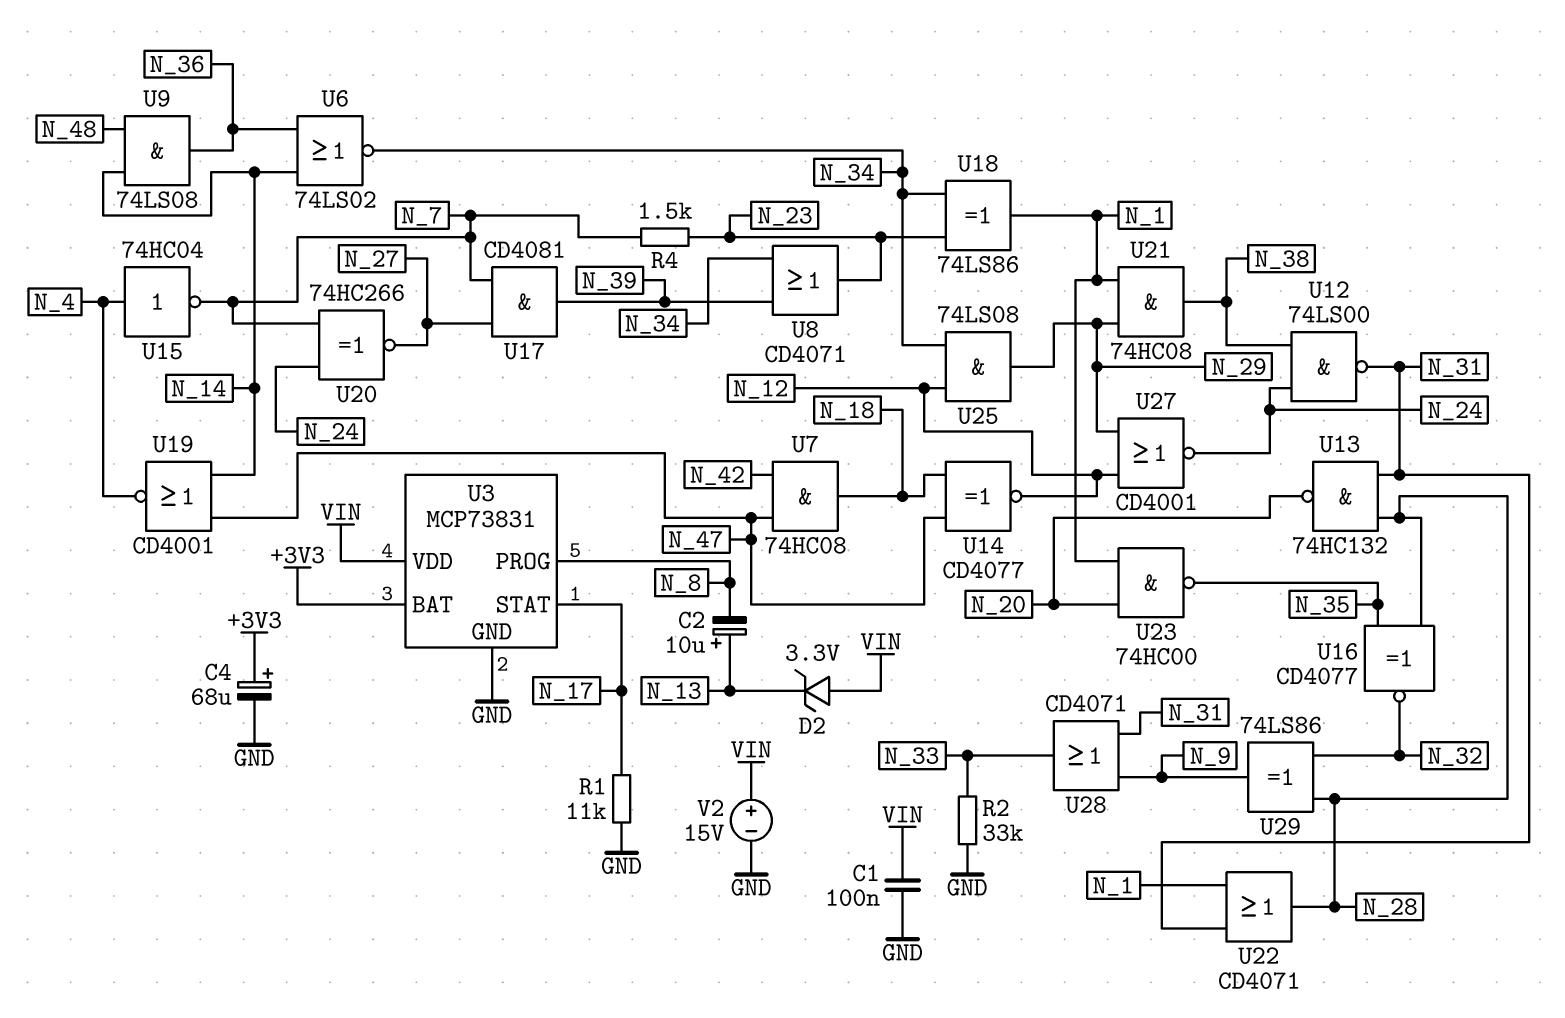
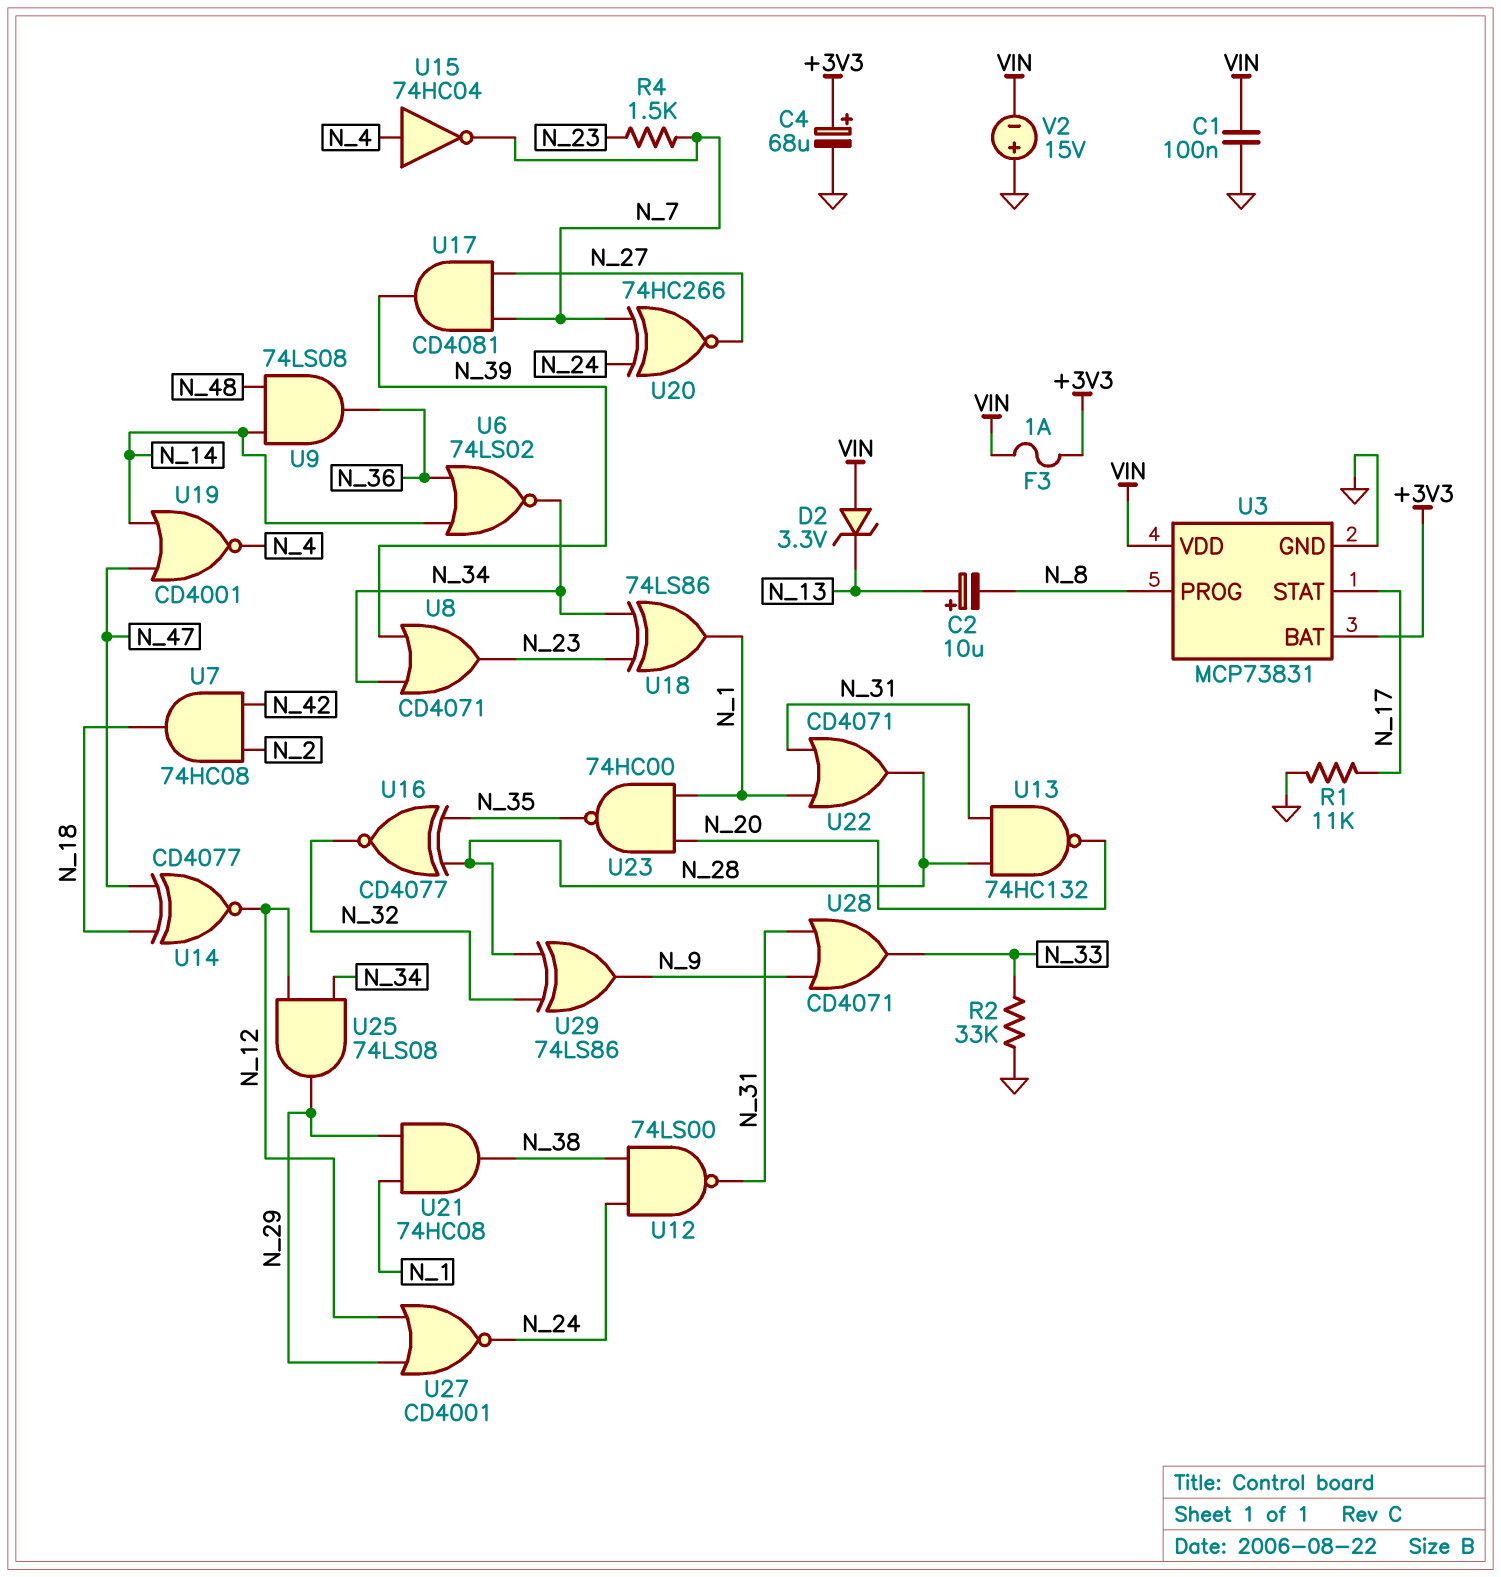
F3: none -> 1A (+3V3, VIN)
U7: AND 74HC08 (in N_42, in N_47, out N_18) -> AND 74HC08 (in N_2, in N_42, out N_18)
V2: 15V (plus VIN, minus GND) -> 15V (plus GND, minus VIN)

